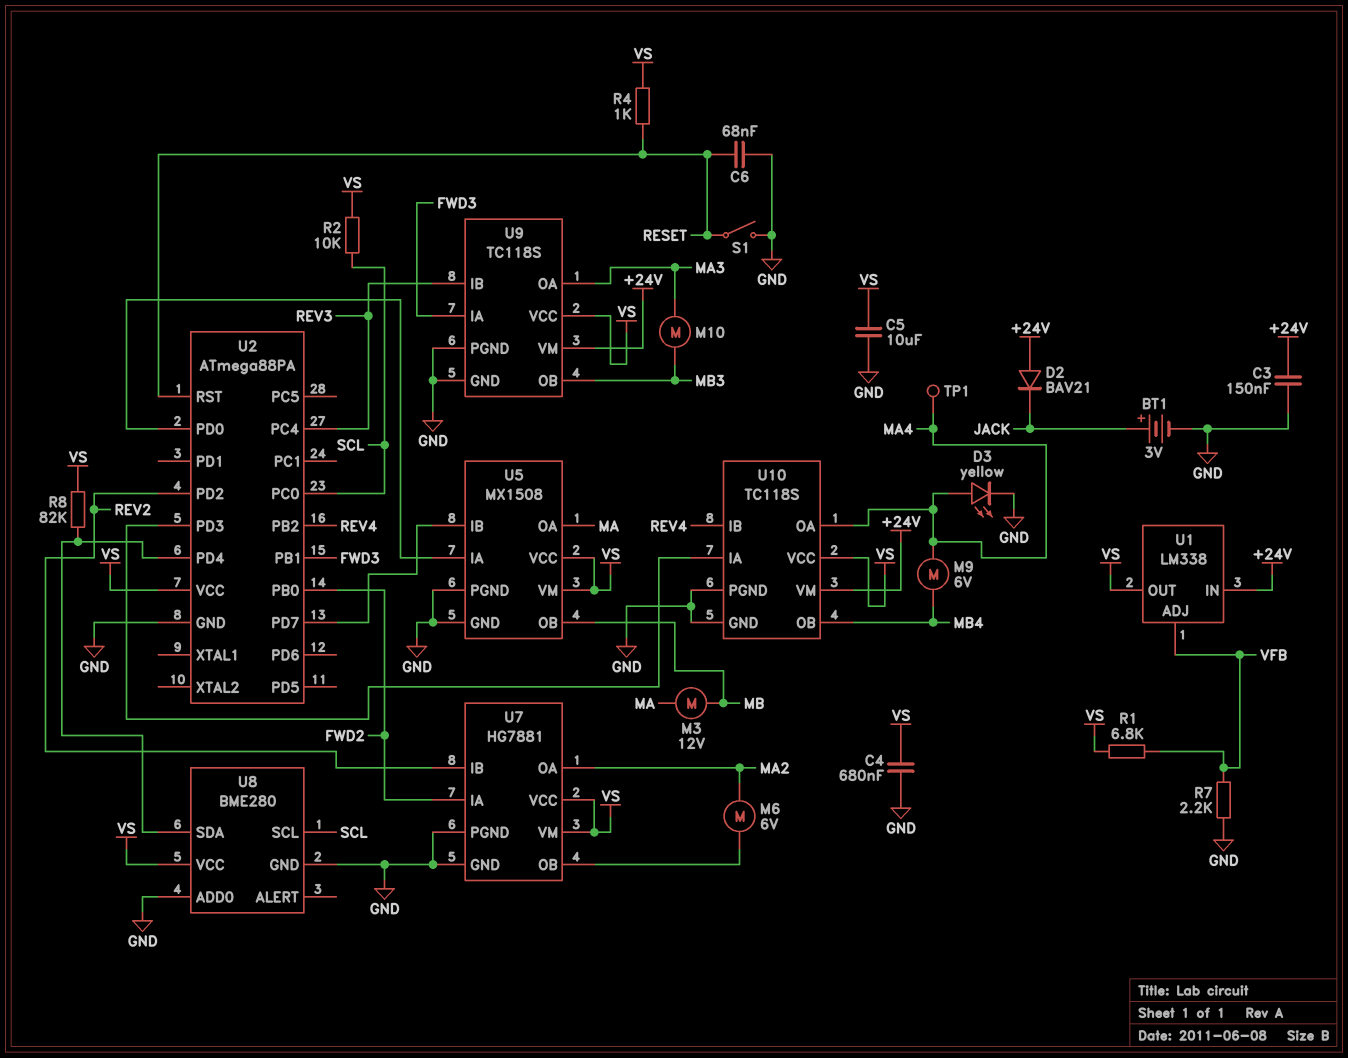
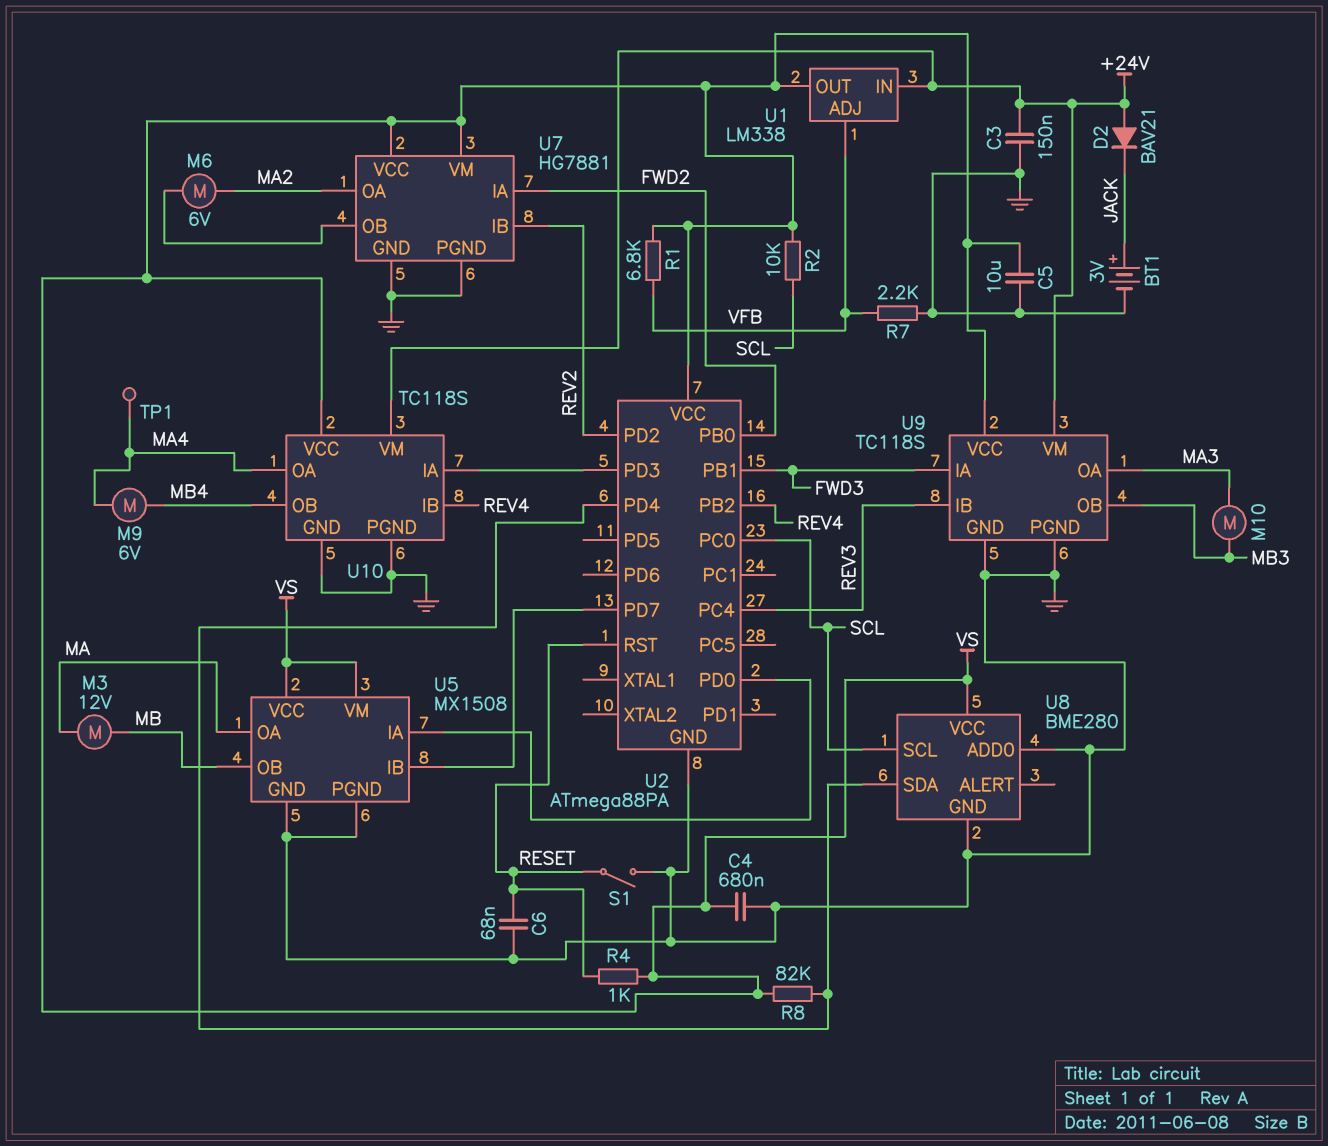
D3: LED yellow (A MA4, K GND) -> none

